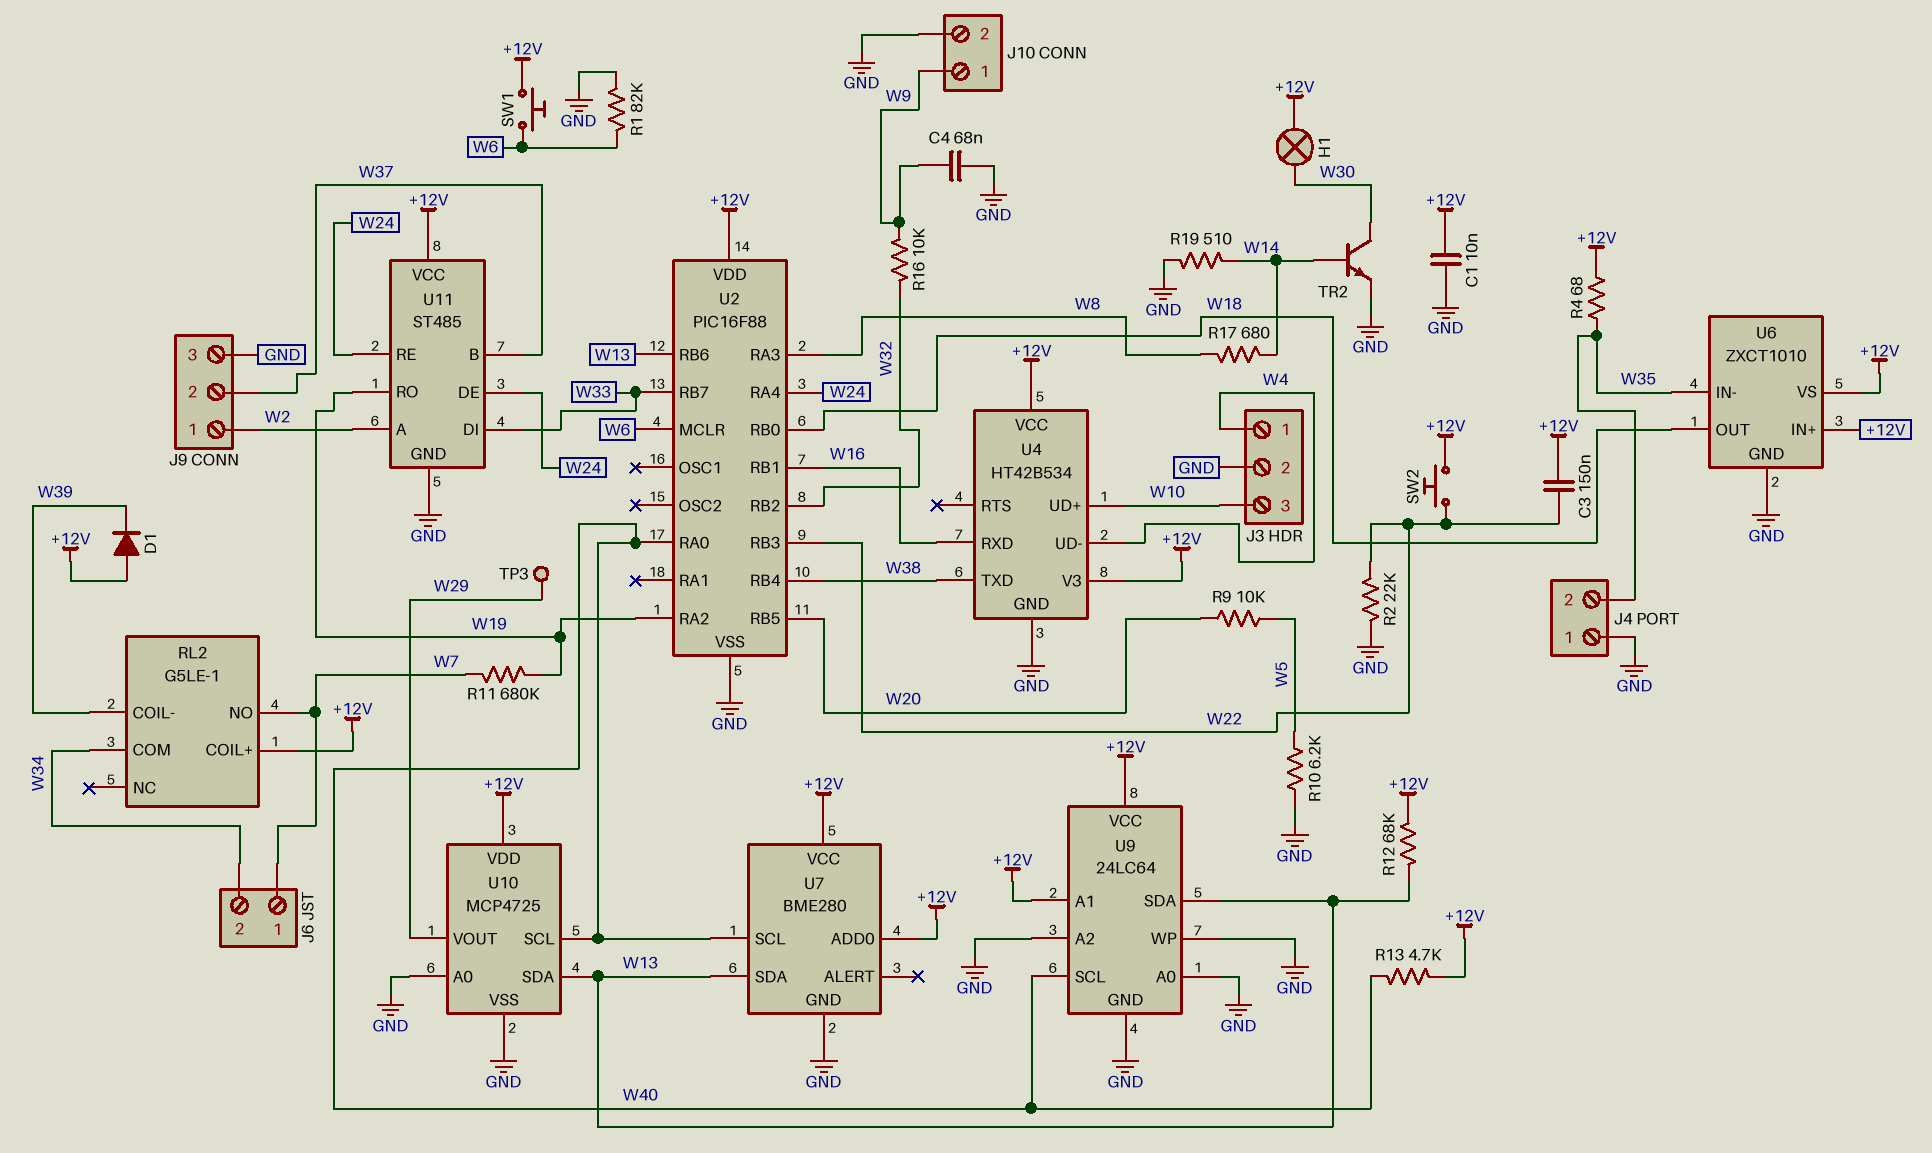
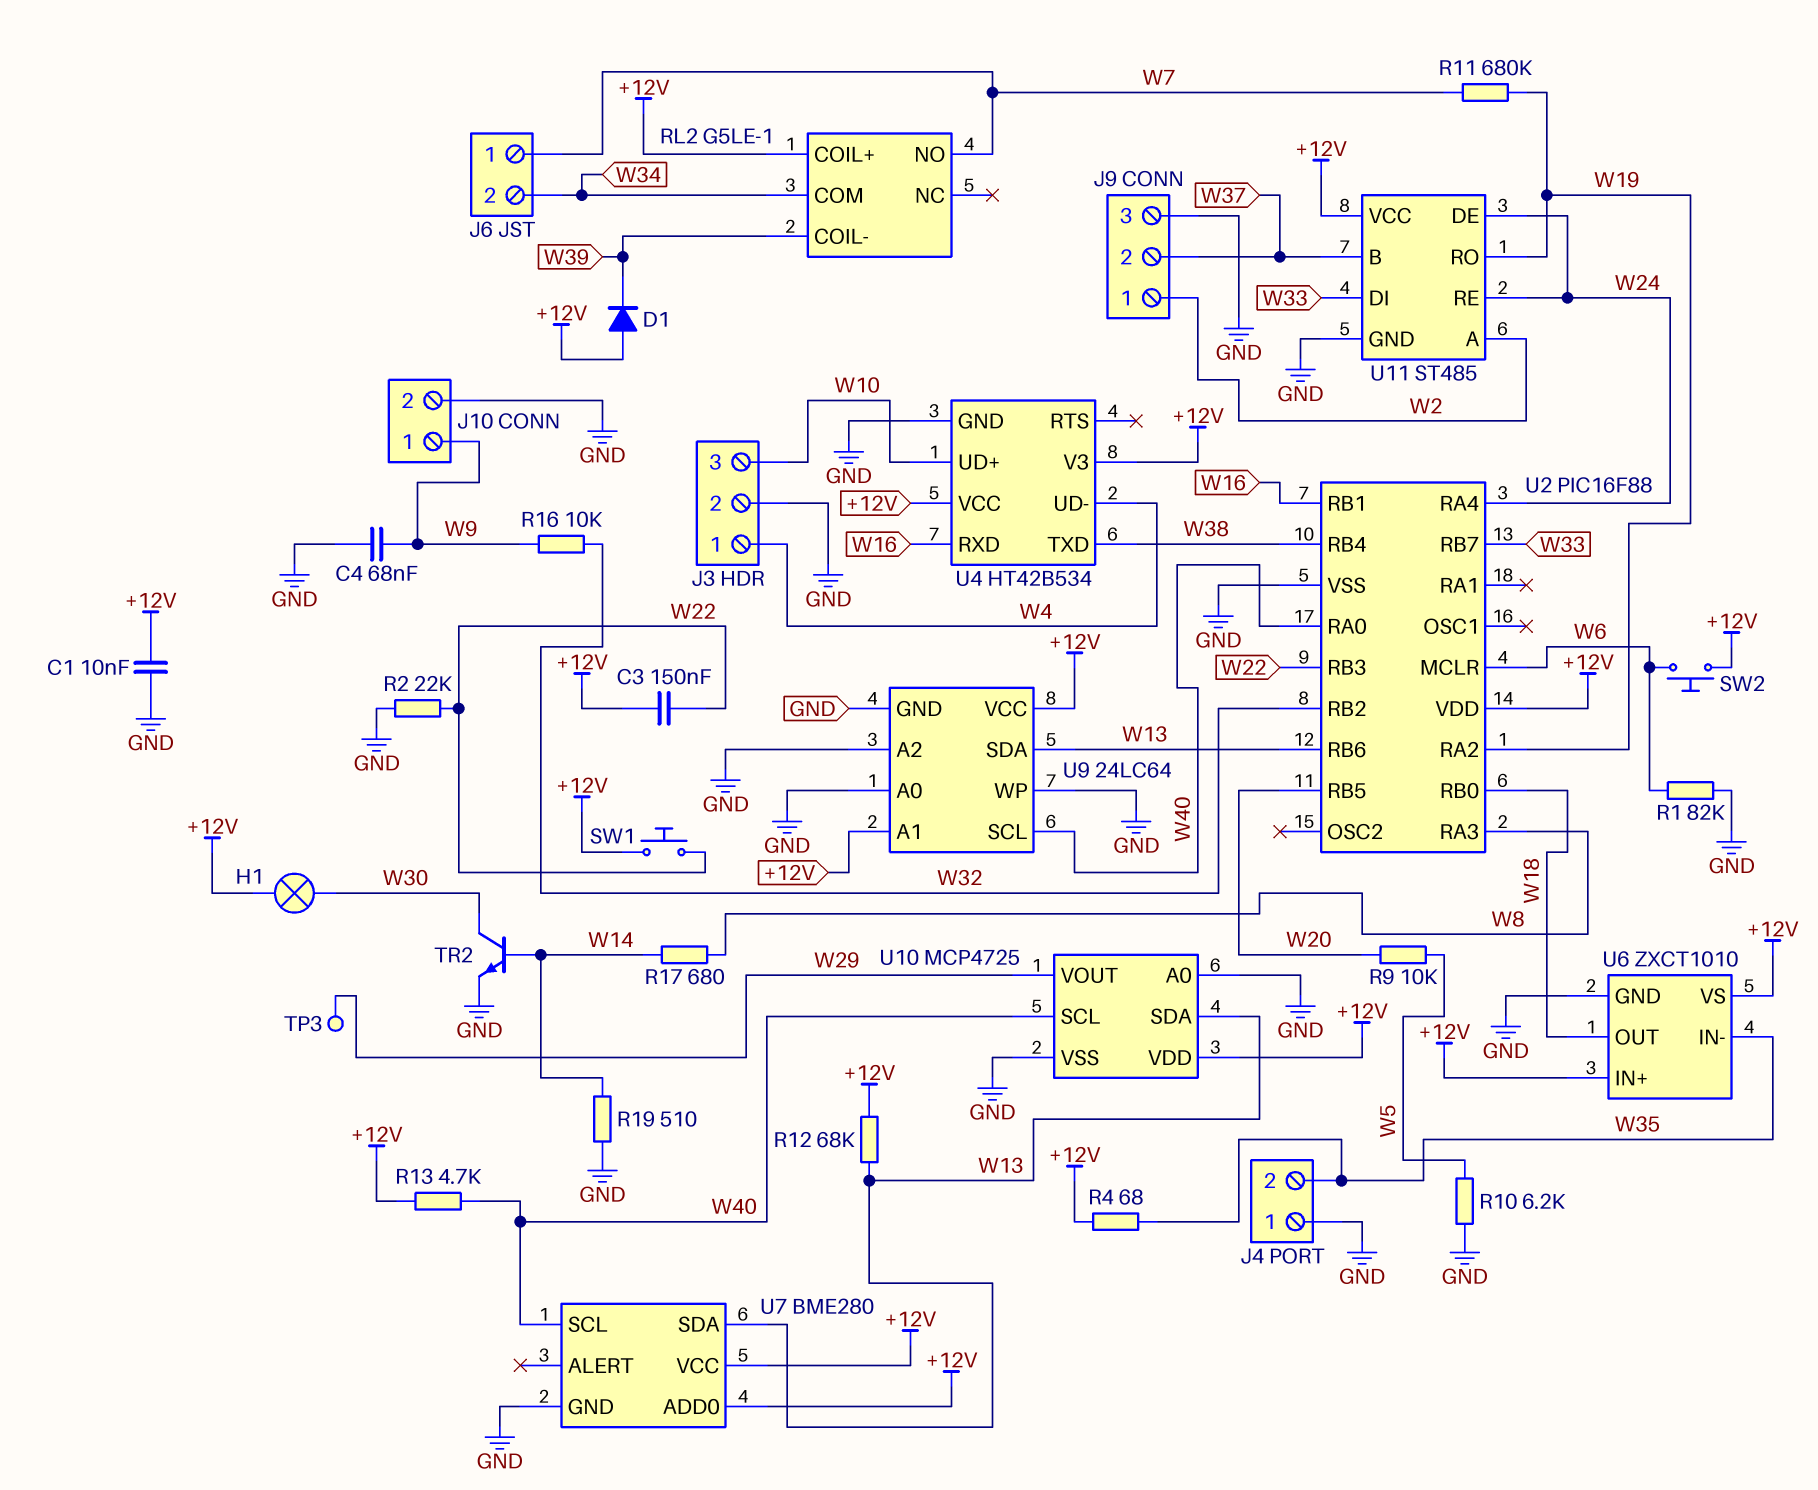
SW1: button (+12V, W6) -> button (+12V, W22)
SW2: button (+12V, W22) -> button (+12V, W6)

